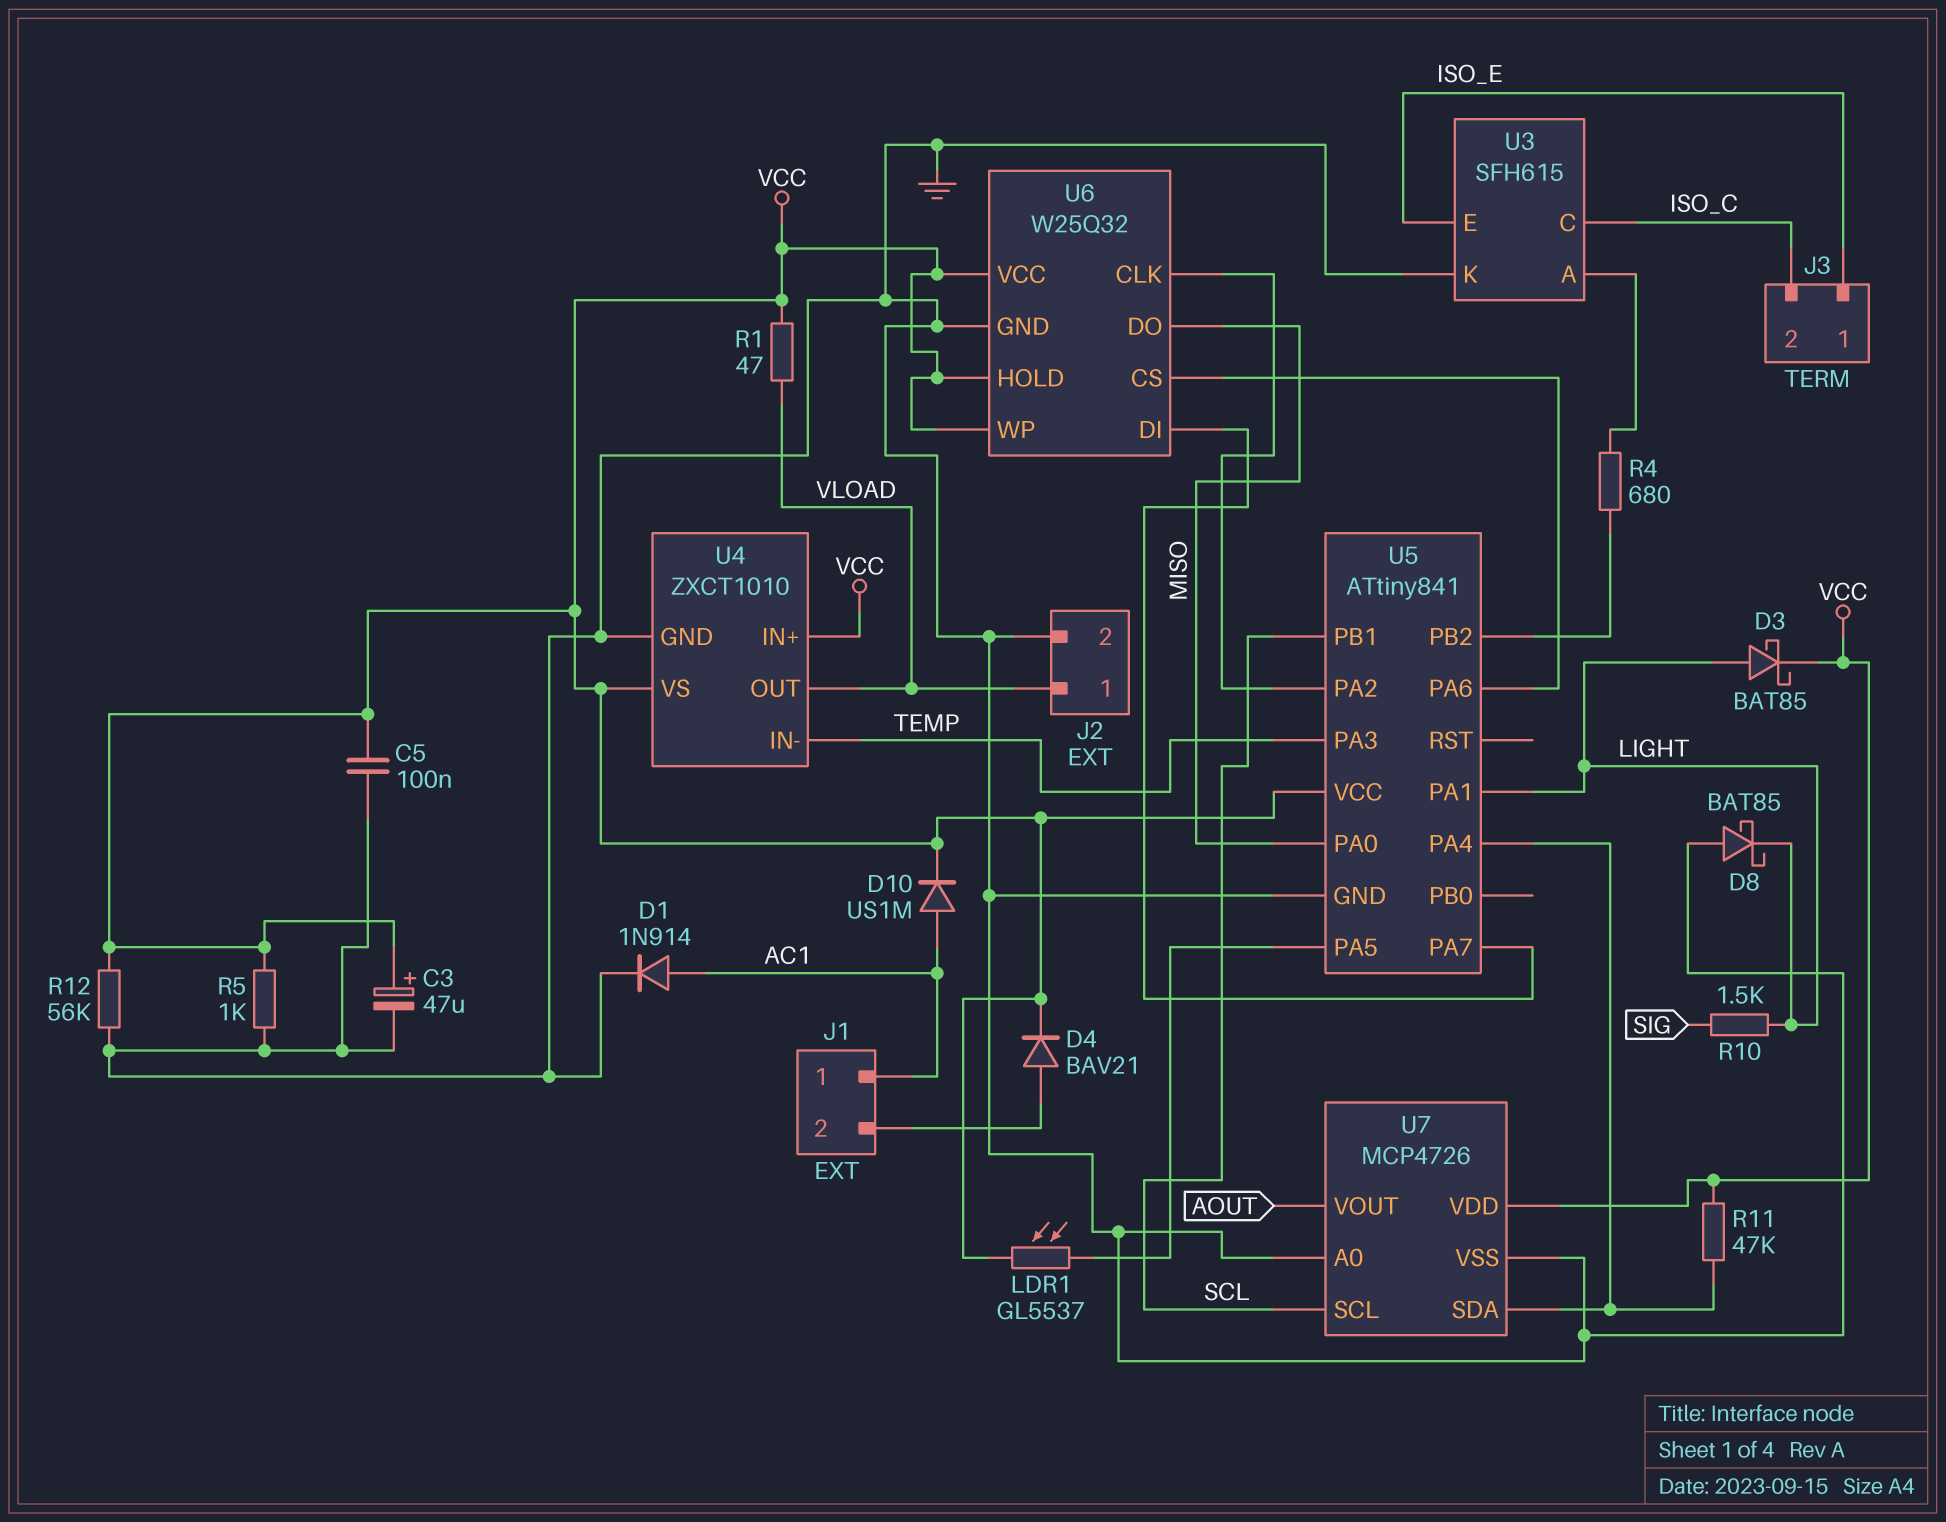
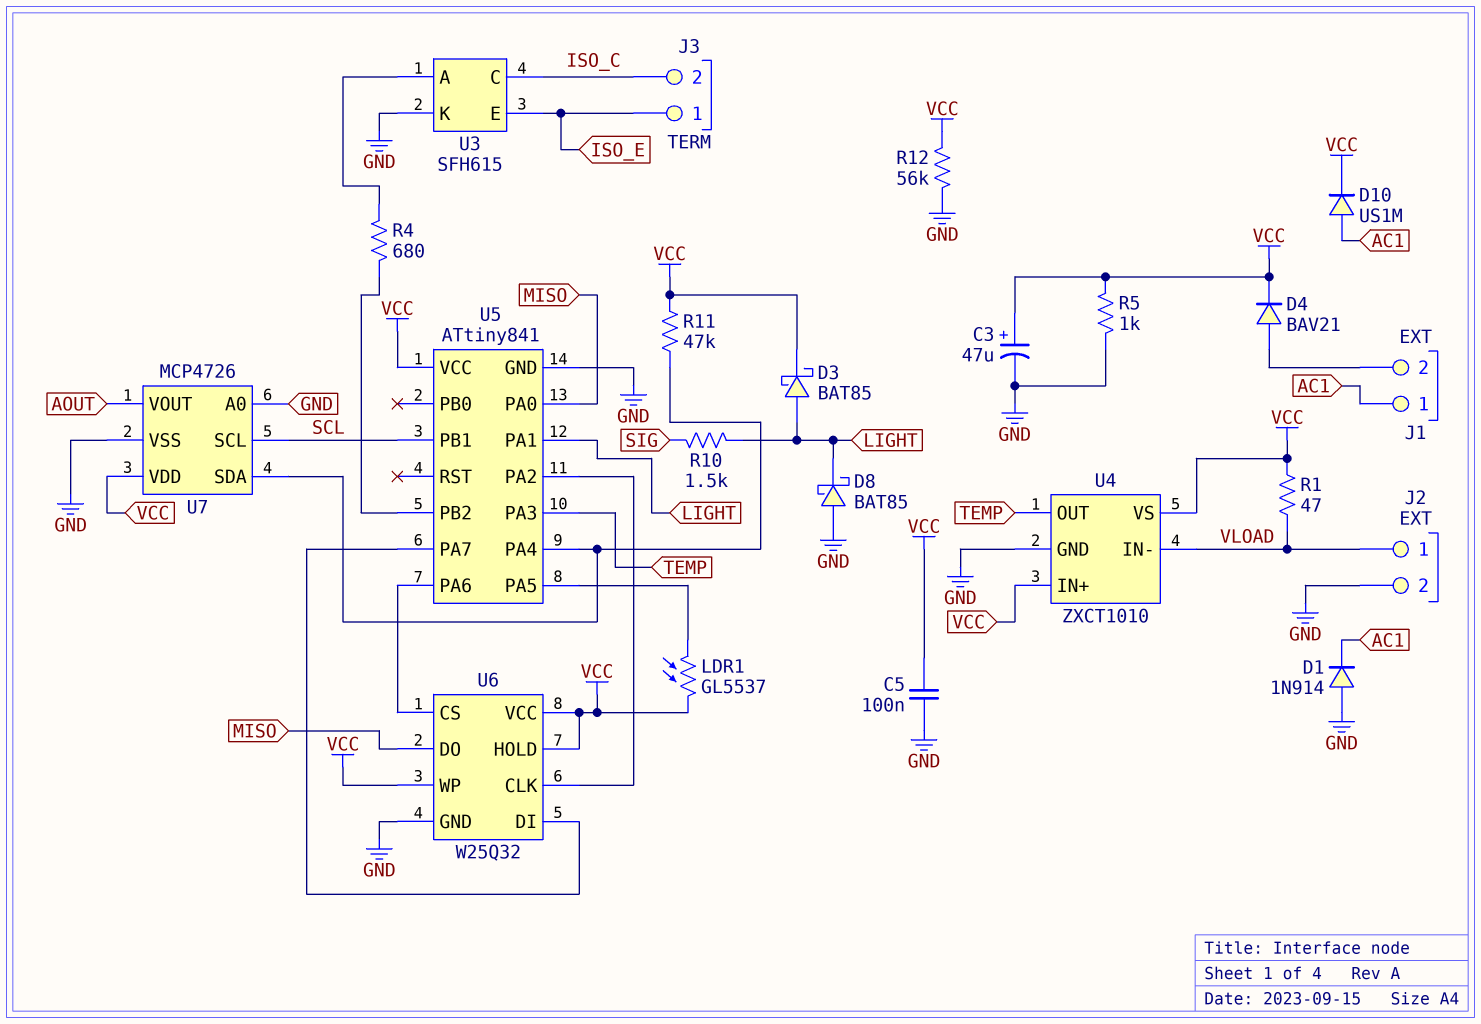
D1: diode 1N914 (A AC1, K GND) -> diode 1N914 (A GND, K AC1)
U4 pin IN-: TEMP -> VLOAD
U4 pin OUT: VLOAD -> TEMP

